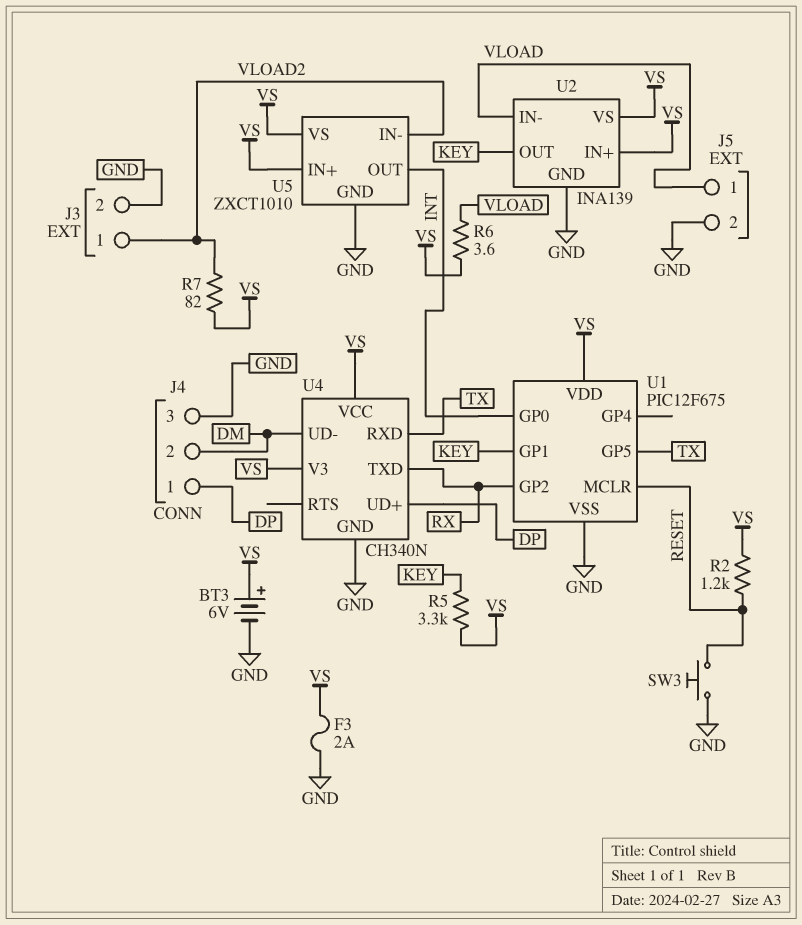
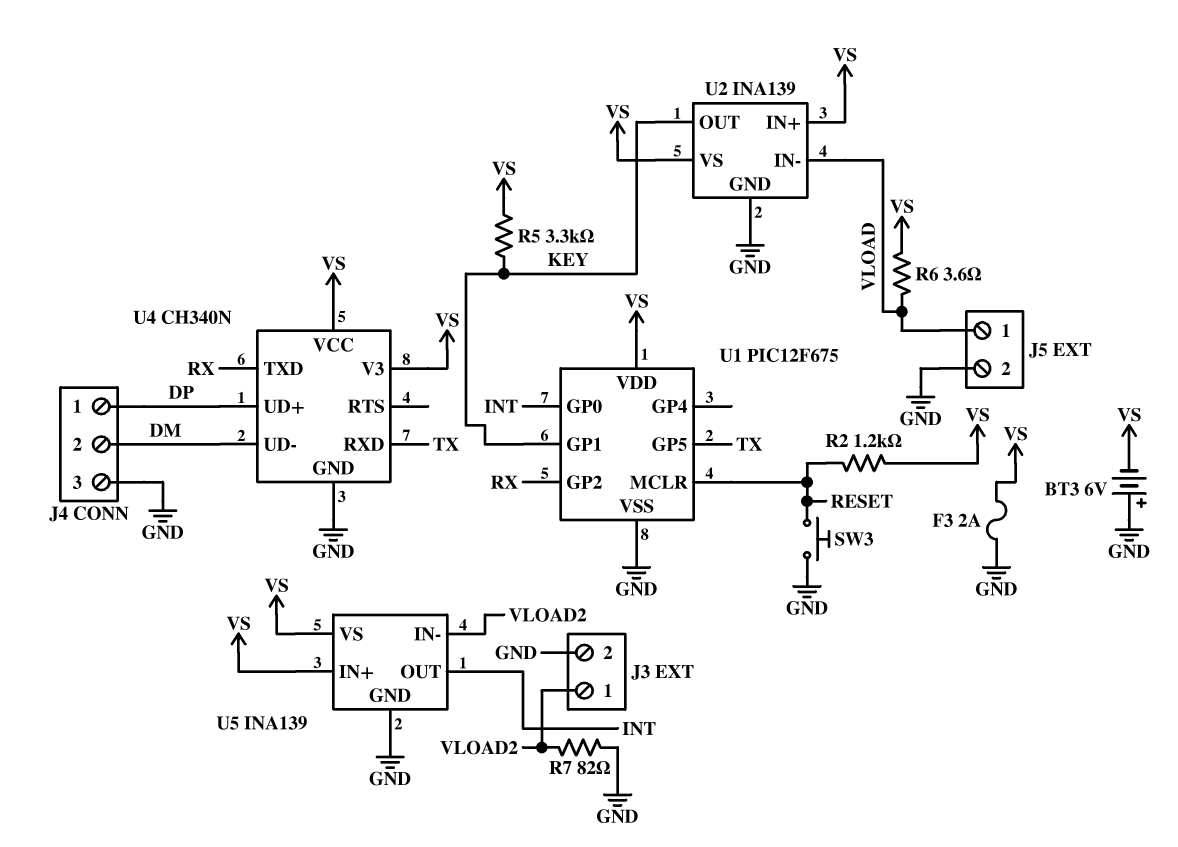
BT3: 6V (plus VS, minus GND) -> 6V (plus GND, minus VS)
R7: 82 (VLOAD2, VS) -> 82 (GND, VLOAD2)
U5: ZXCT1010 -> INA139

